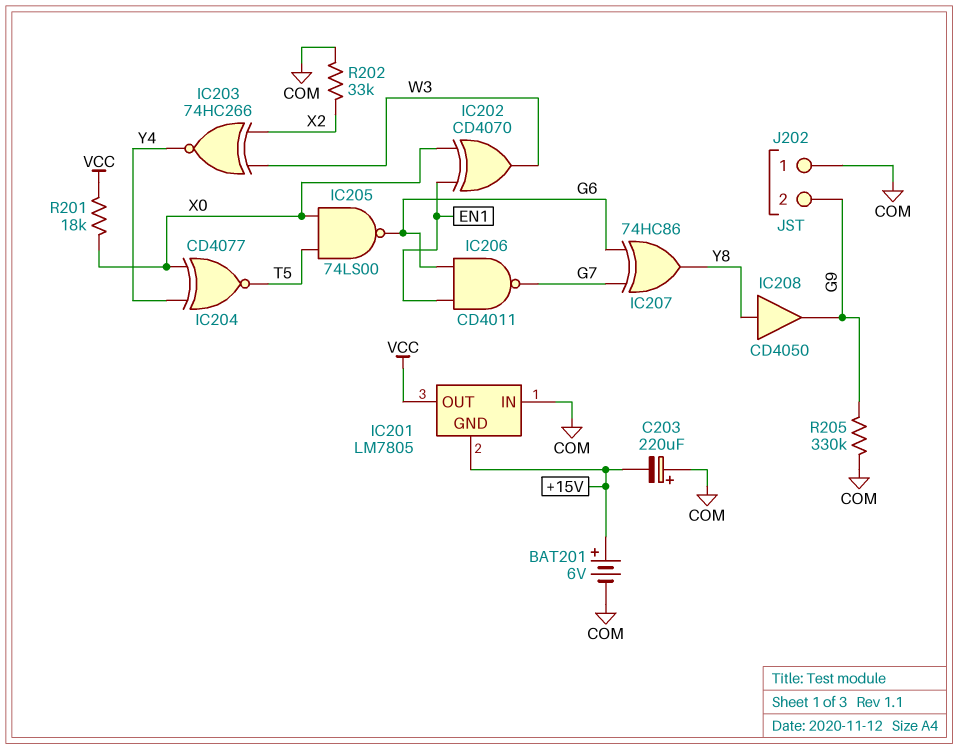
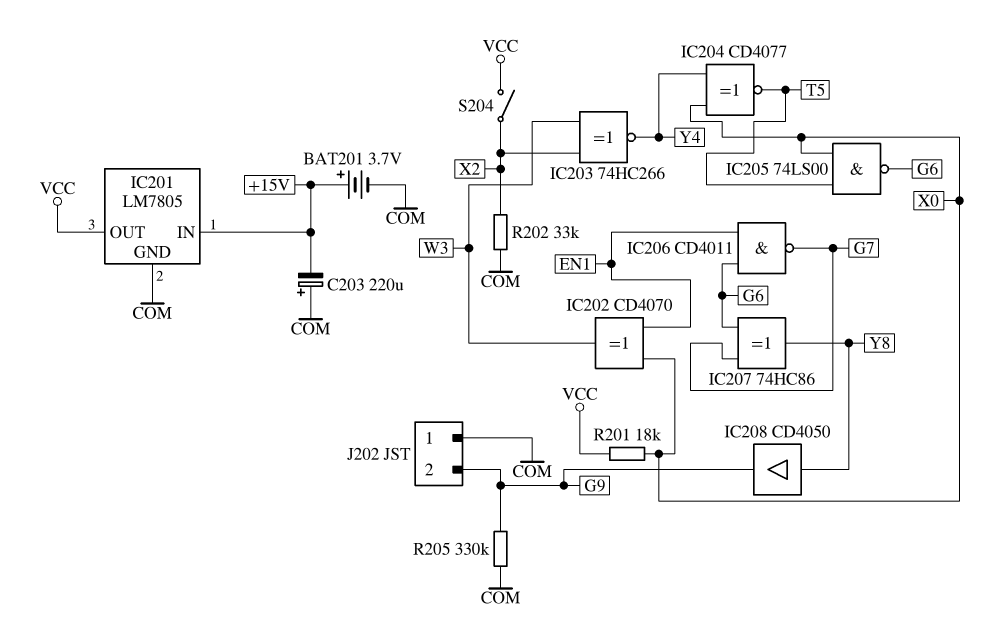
BAT201: 6V (plus +15V, minus COM) -> 3.7V (plus +15V, minus COM)
IC201 pin GND: +15V -> COM
IC201 pin IN: COM -> +15V
S204: none -> switch (VCC, X2)

